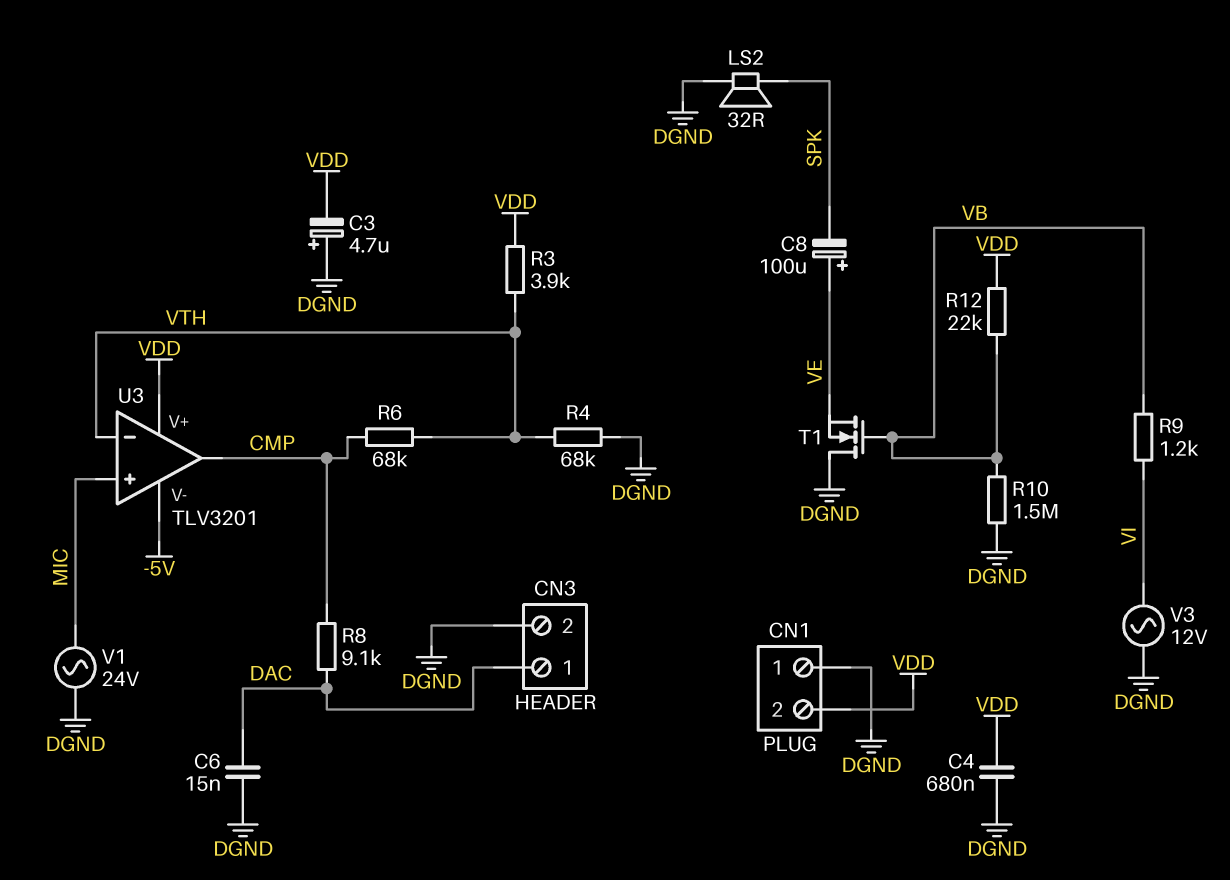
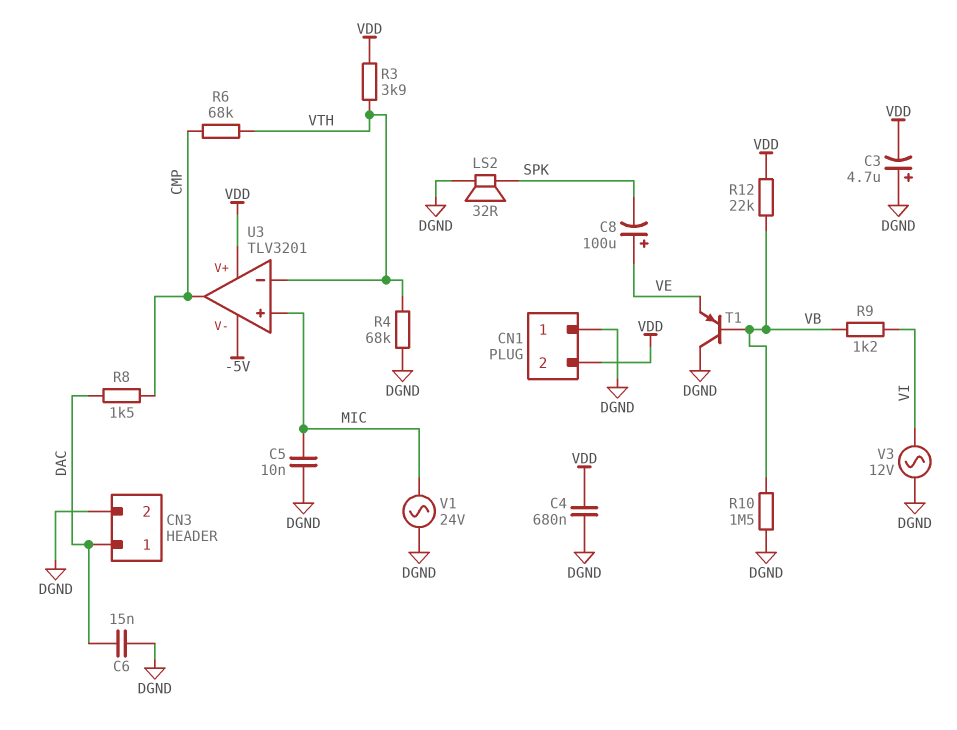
C5: none -> 10nF (DGND, MIC)
R8: 9.1k (CMP, DAC) -> 1.5k (CMP, DAC)
T1: NMOS (G VB, D DGND, S VE) -> PNP (B VB, C DGND, E VE)

